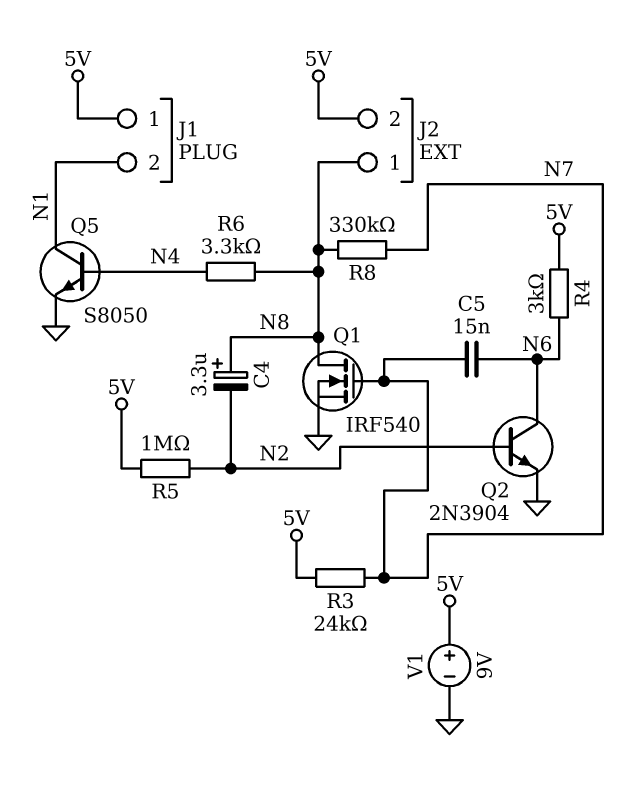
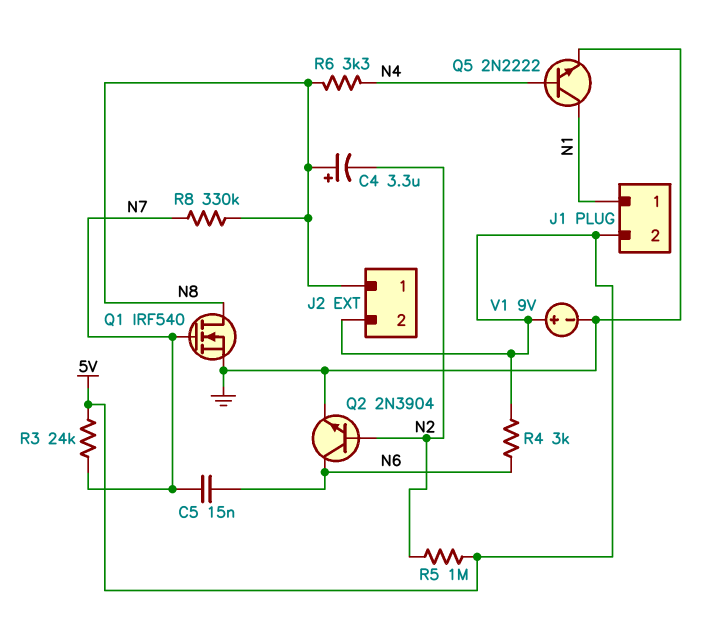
J1 pin 1: 5V -> N1
J1 pin 2: N1 -> 5V
Q5: NPN S8050 (B N4, C N1, E GND) -> NPN 2N2222 (B N4, C N1, E GND)

